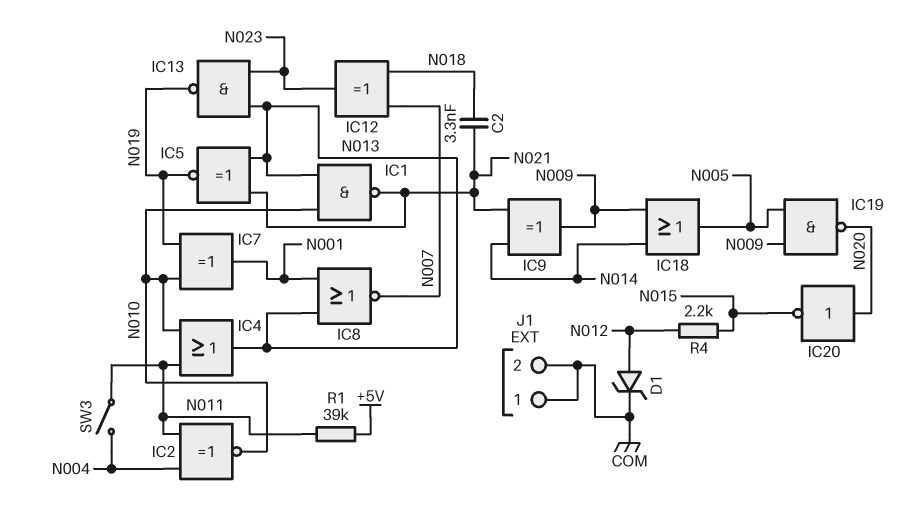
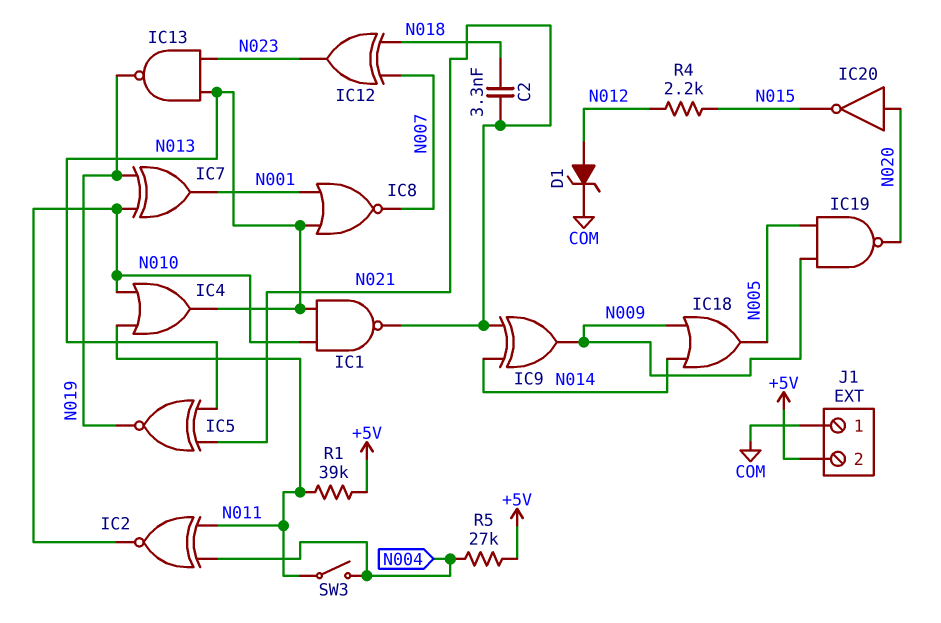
J1 pin 2: COM -> +5V
R5: none -> 27k (+5V, N004)

